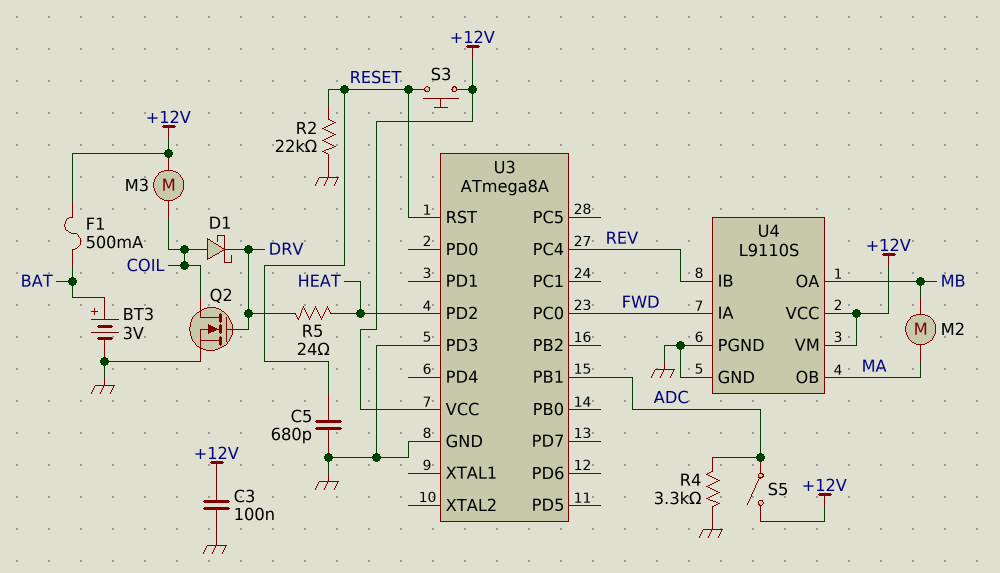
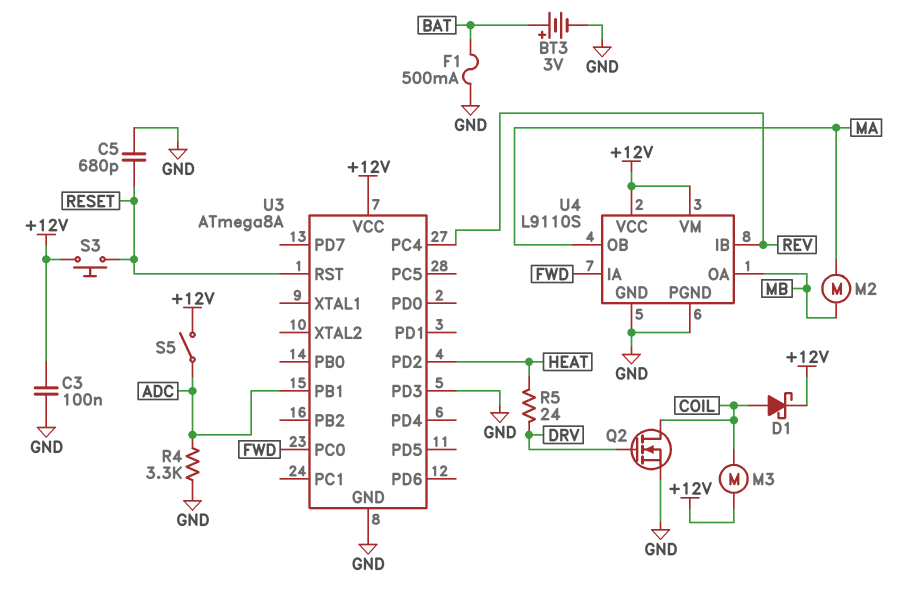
D1: schottky (A COIL, K DRV) -> schottky (A COIL, K +12V)
F1: 500mA (+12V, BAT) -> 500mA (BAT, GND)
R2: 22k (GND, RESET) -> none

